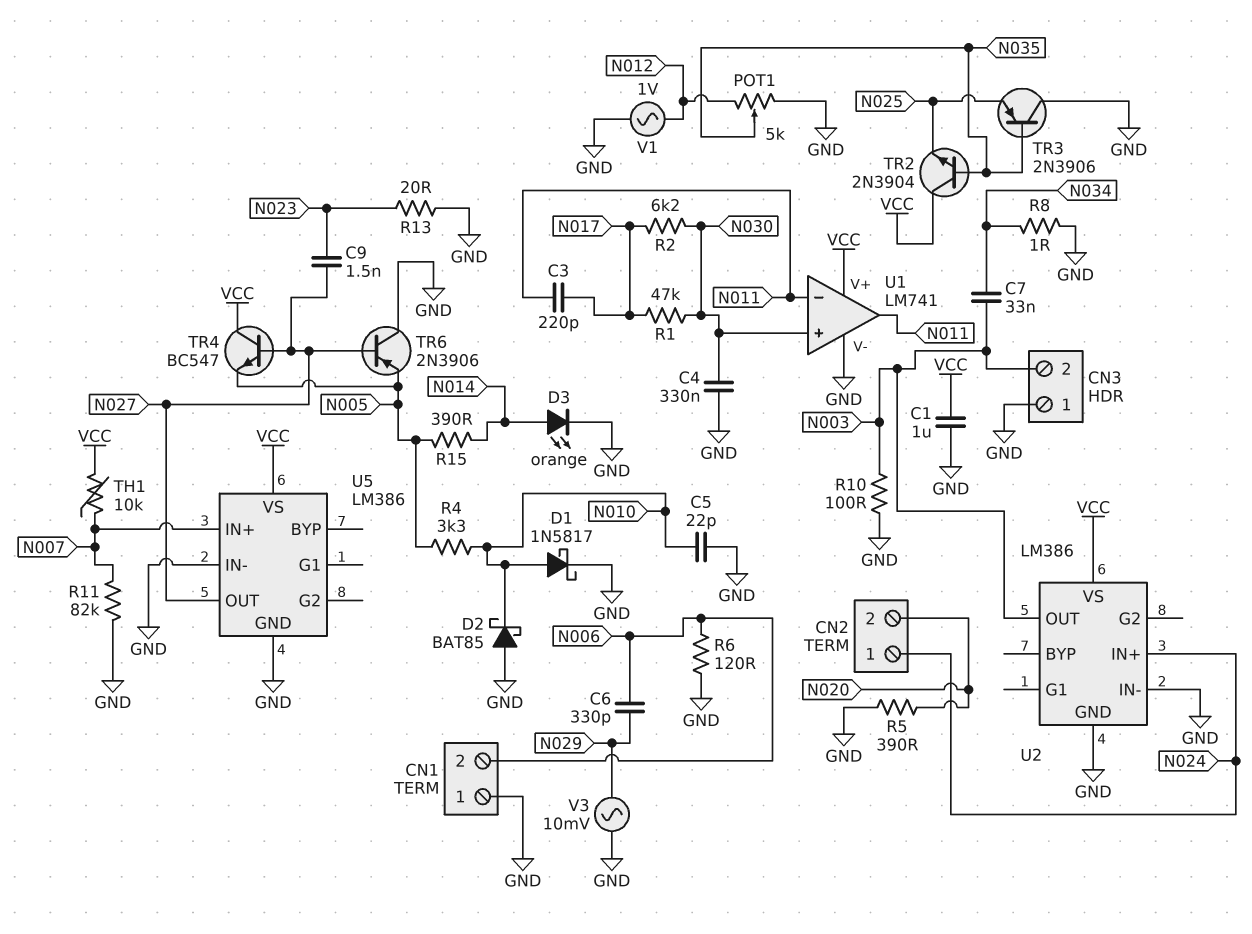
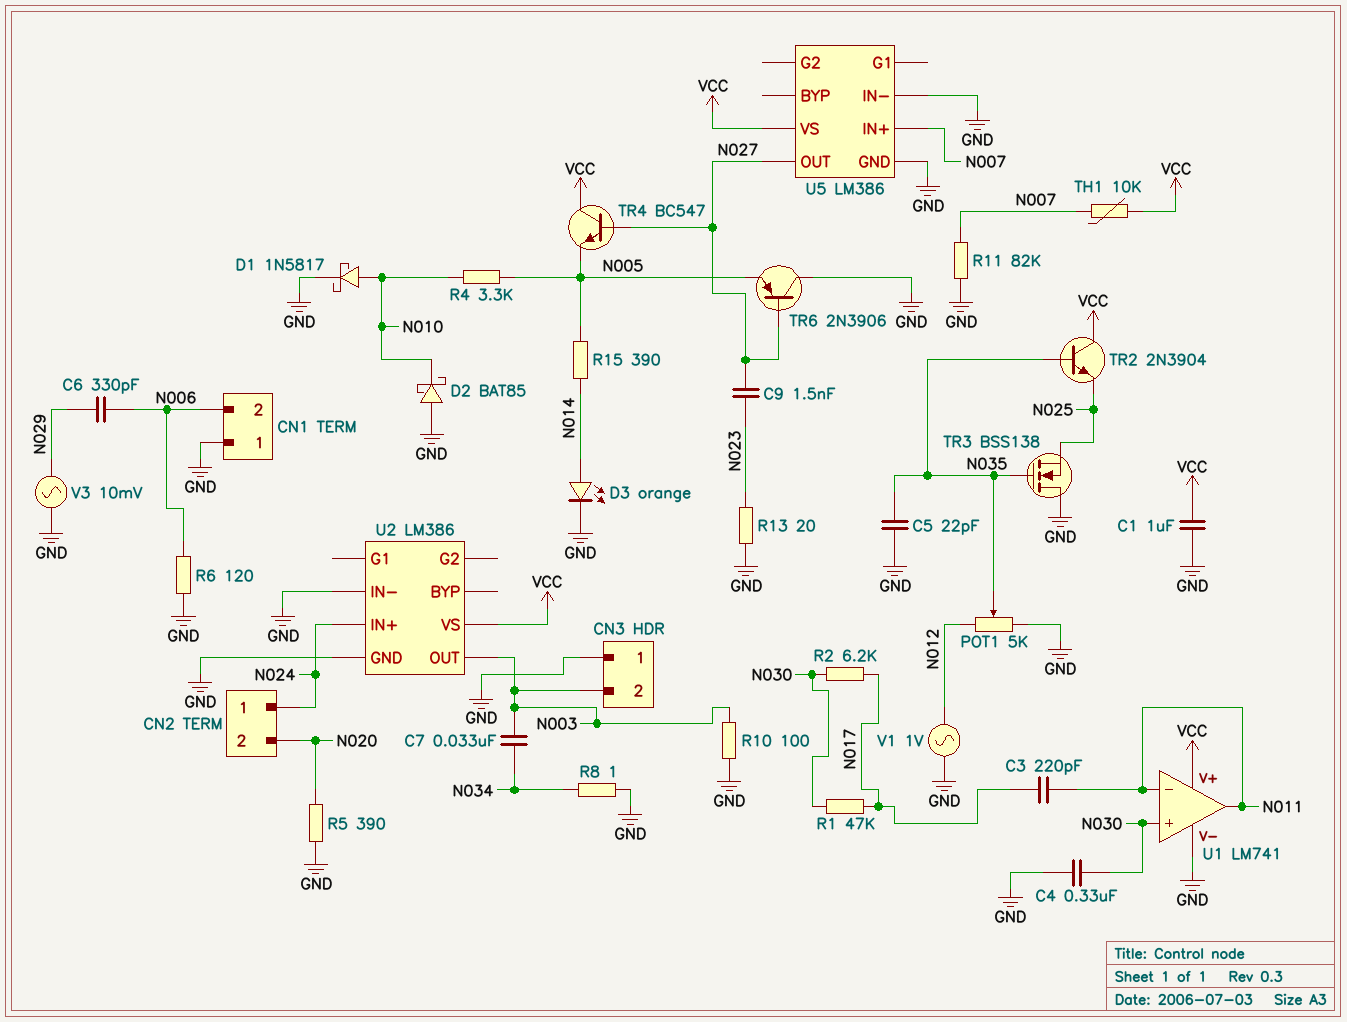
C5: 22pF (GND, N010) -> 22pF (GND, N035)
TR3: PNP 2N3906 (B N035, C GND, E N025) -> NMOS BSS138 (G N035, D GND, S N025)

